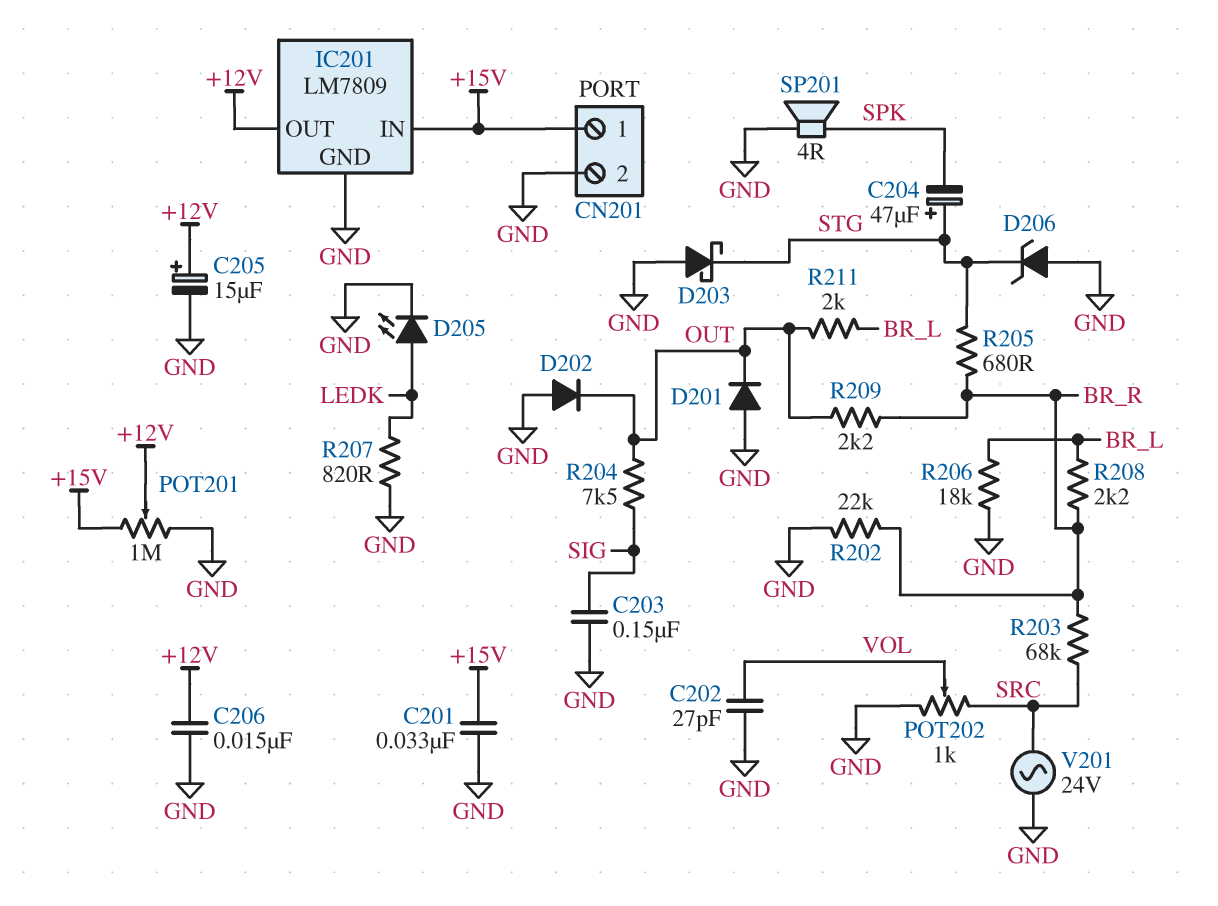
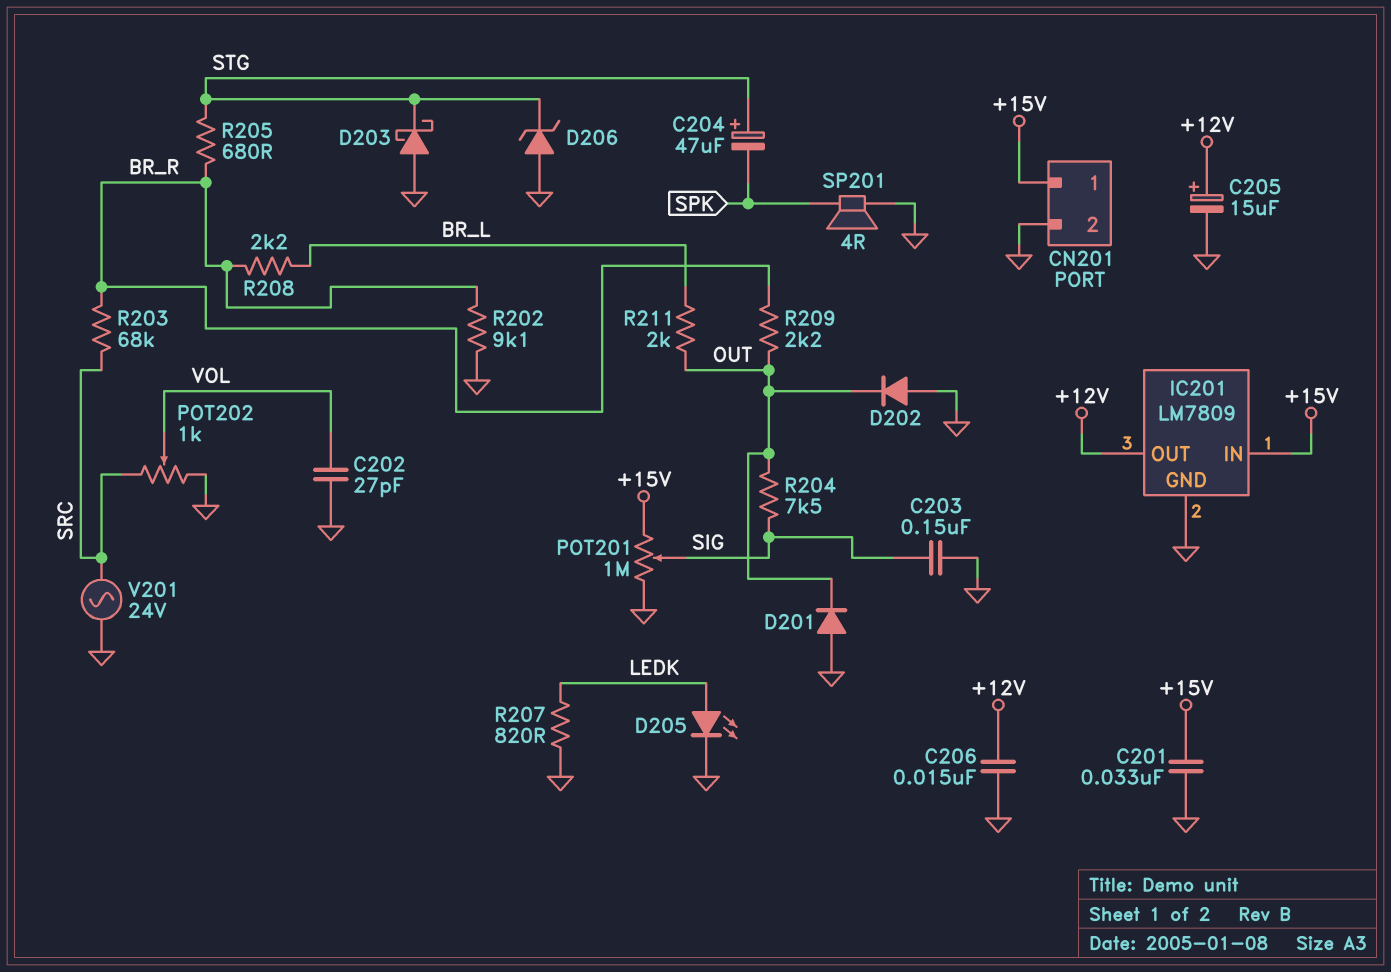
POT201: 1M (+15V, GND, wiper +12V) -> 1M (+15V, GND, wiper SIG)
R202: 22k (BR_R, GND) -> 9.1k (BR_R, GND)
R206: 18k (BR_L, GND) -> none

